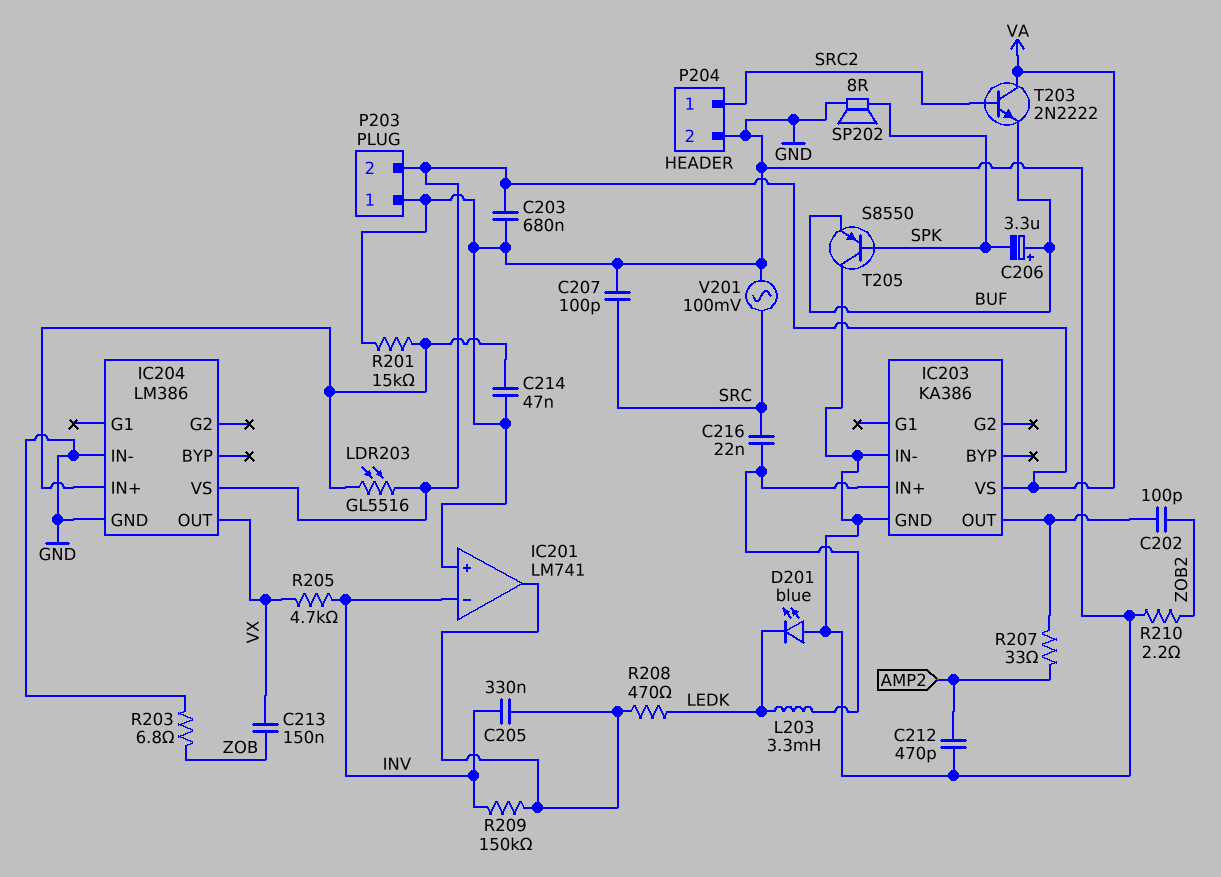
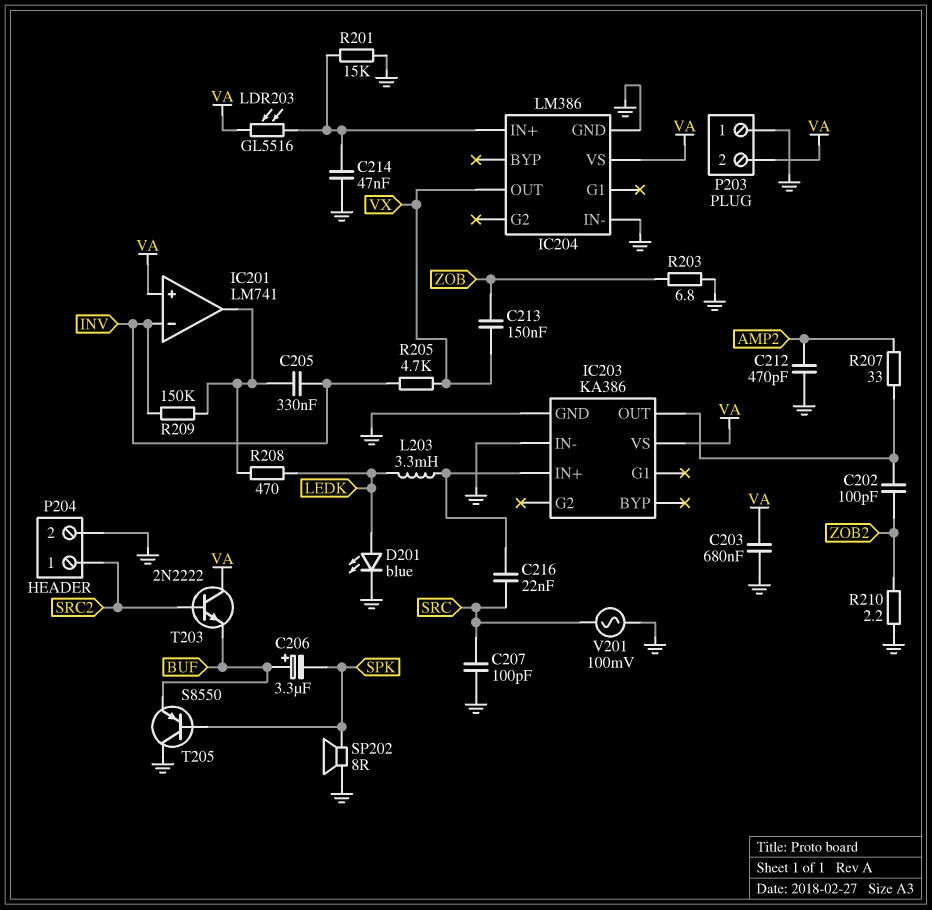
D201: LED blue (A GND, K LEDK) -> LED blue (A LEDK, K GND)
IC201 pin in+: GND -> VA

